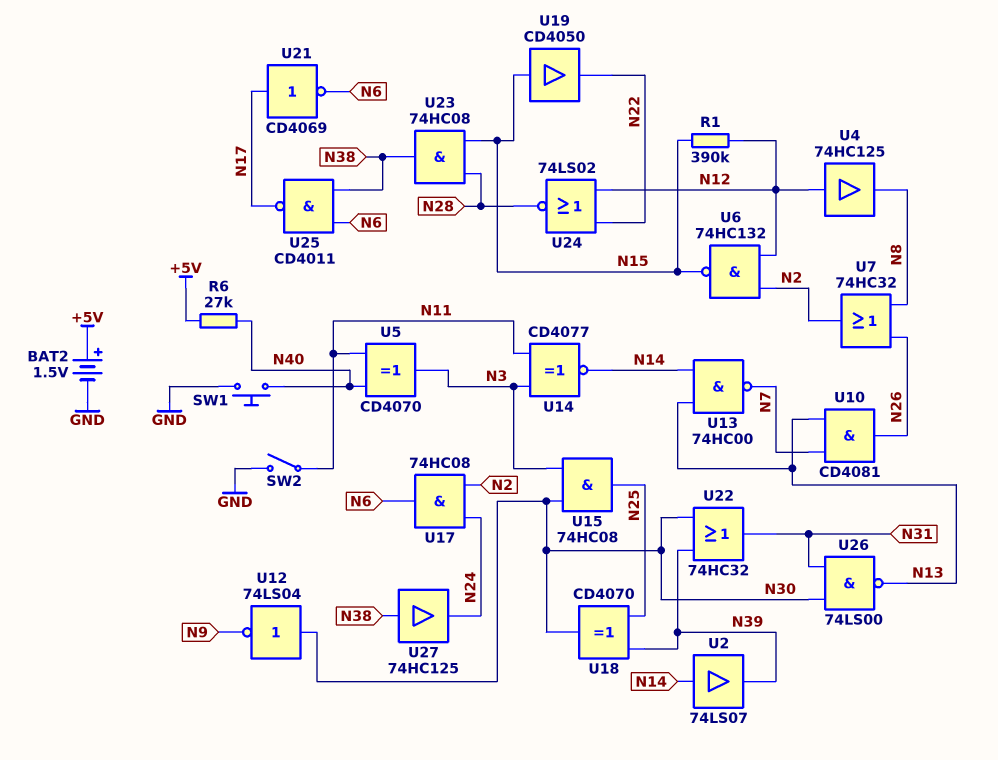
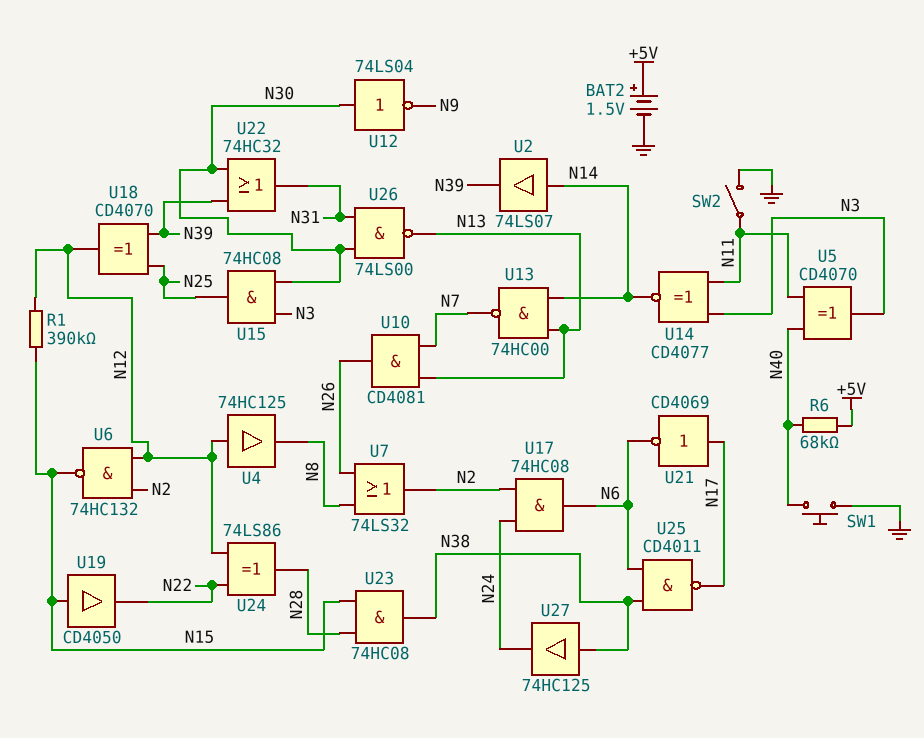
R6: 27k (+5V, N40) -> 68k (+5V, N40)
U7: OR 74HC32 (in N8, in N26, out N2) -> OR 74LS32 (in N8, in N26, out N2)
U18: XOR CD4070 (in N25, in N39, out N30) -> XOR CD4070 (in N25, in N39, out N12)
U24: NOR 74LS02 (in N12, in N22, out N28) -> XOR 74LS86 (in N12, in N22, out N28)

